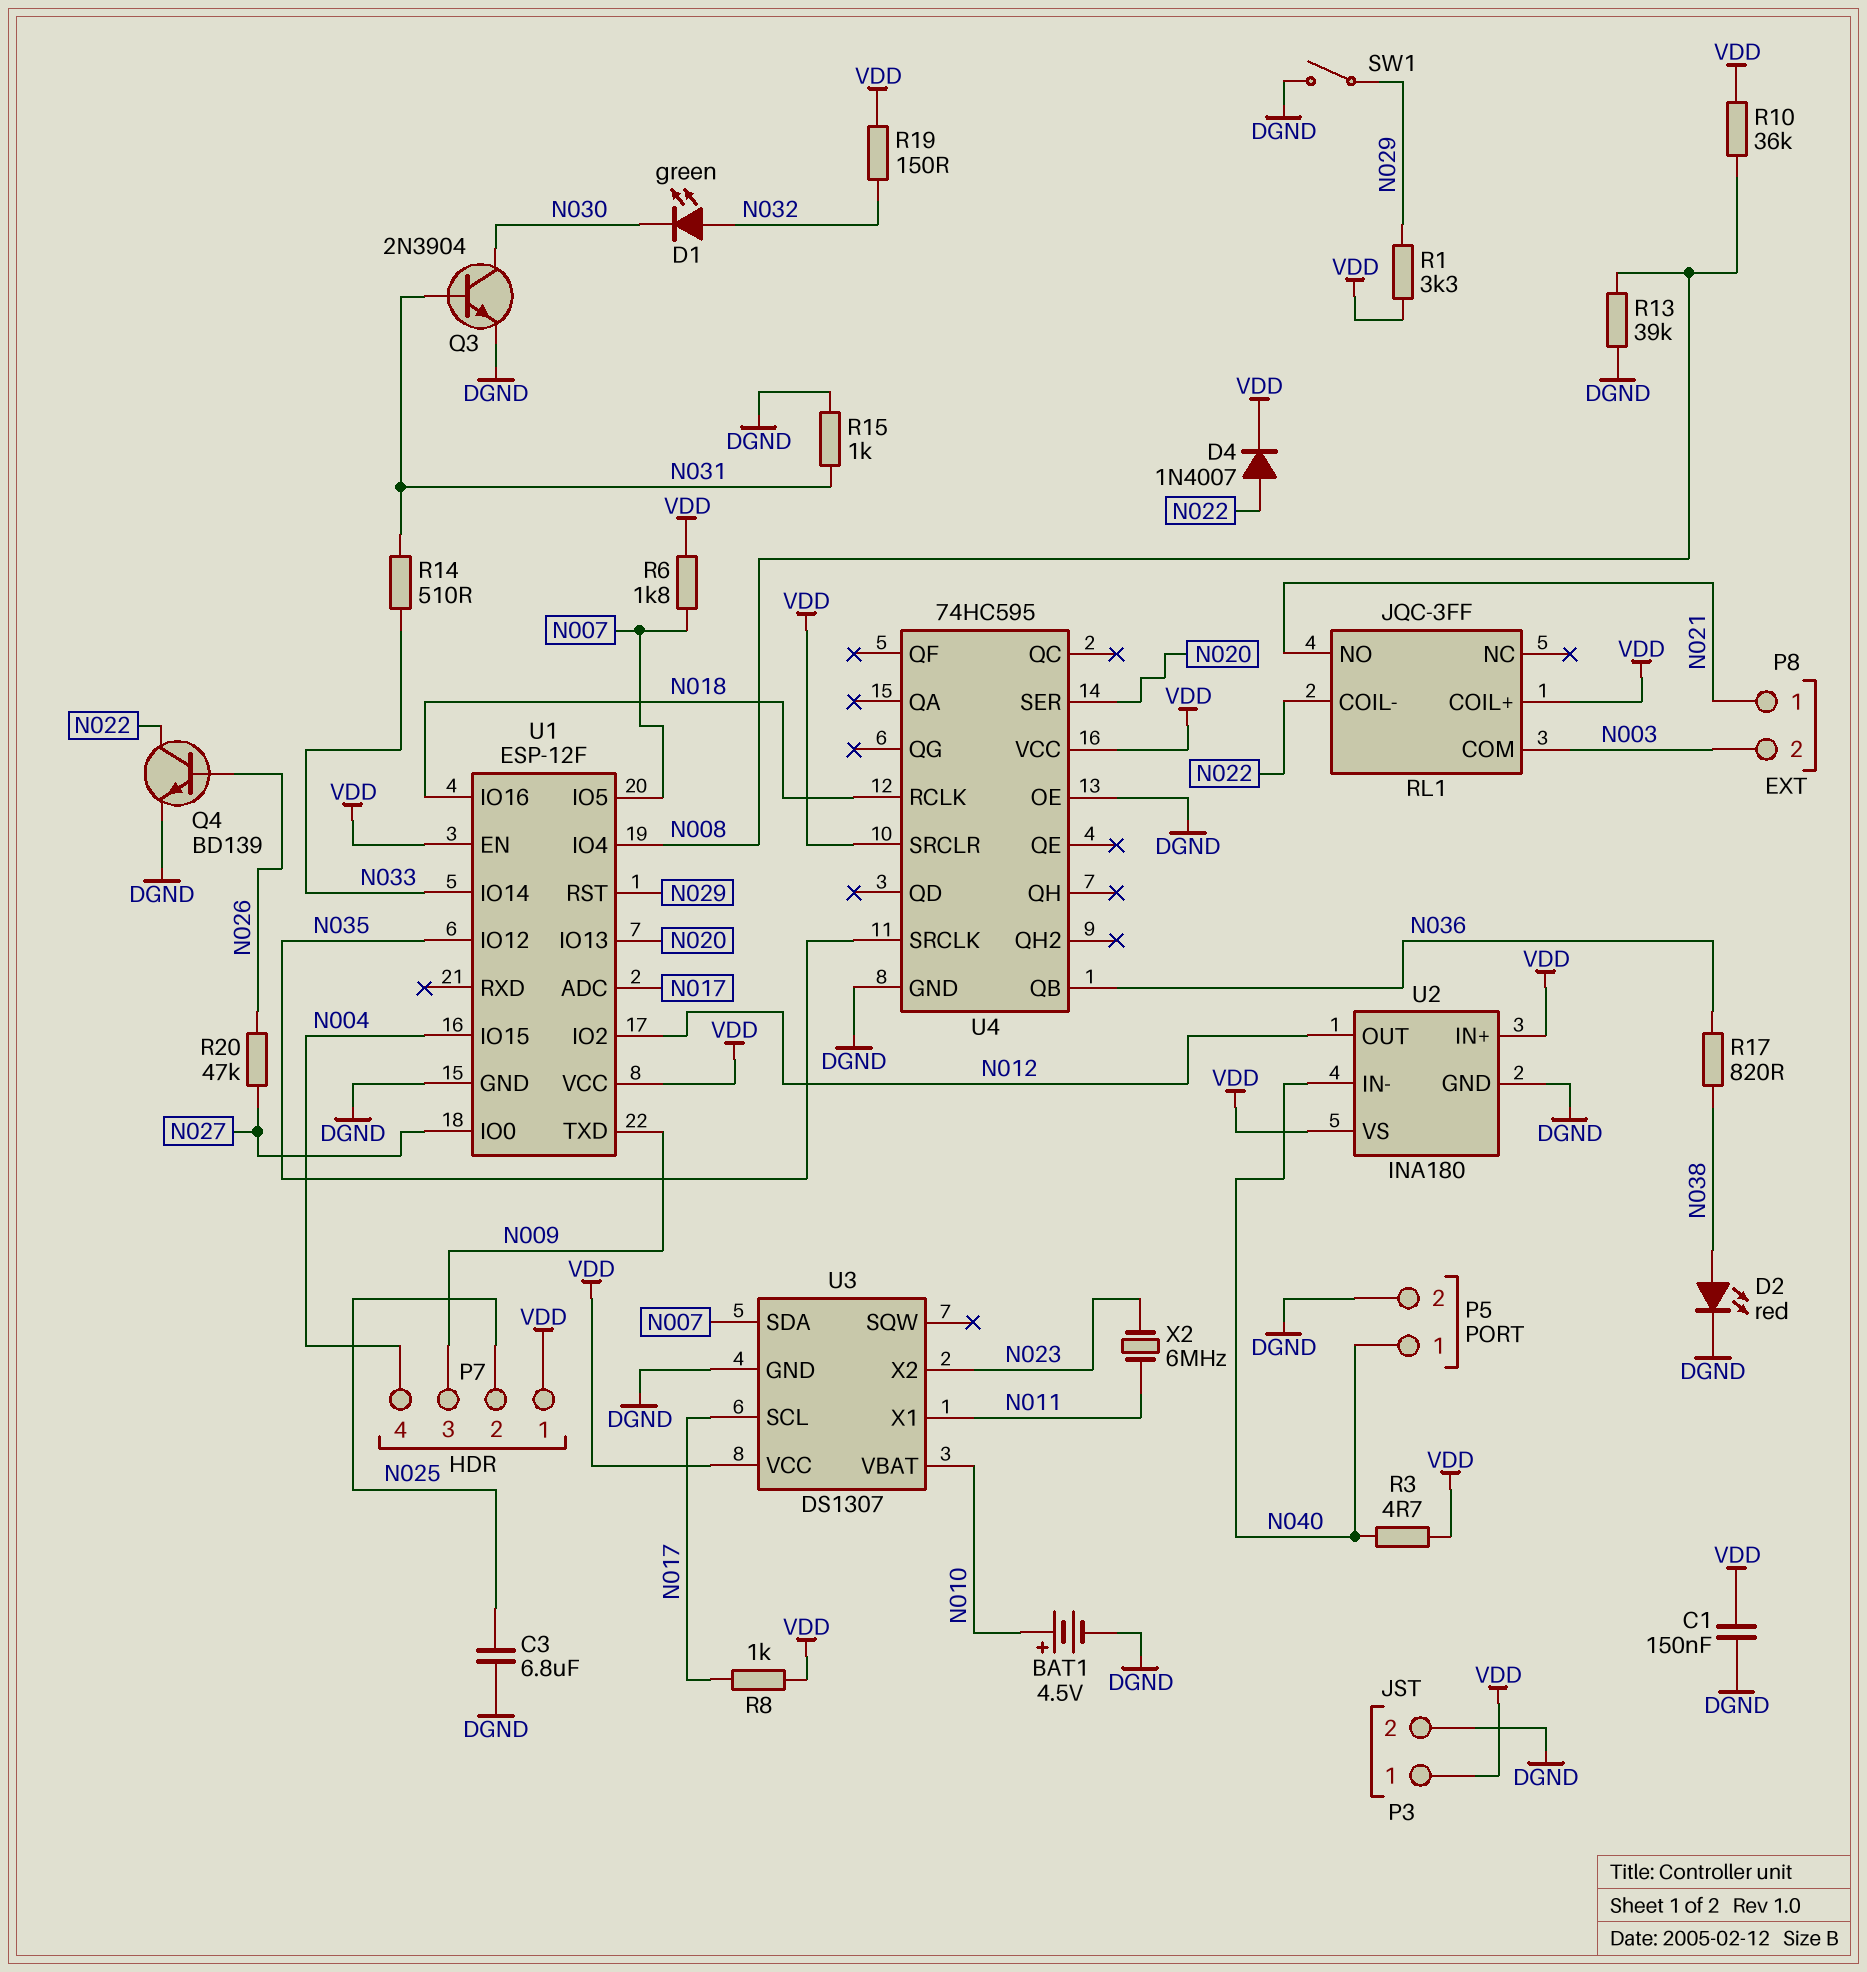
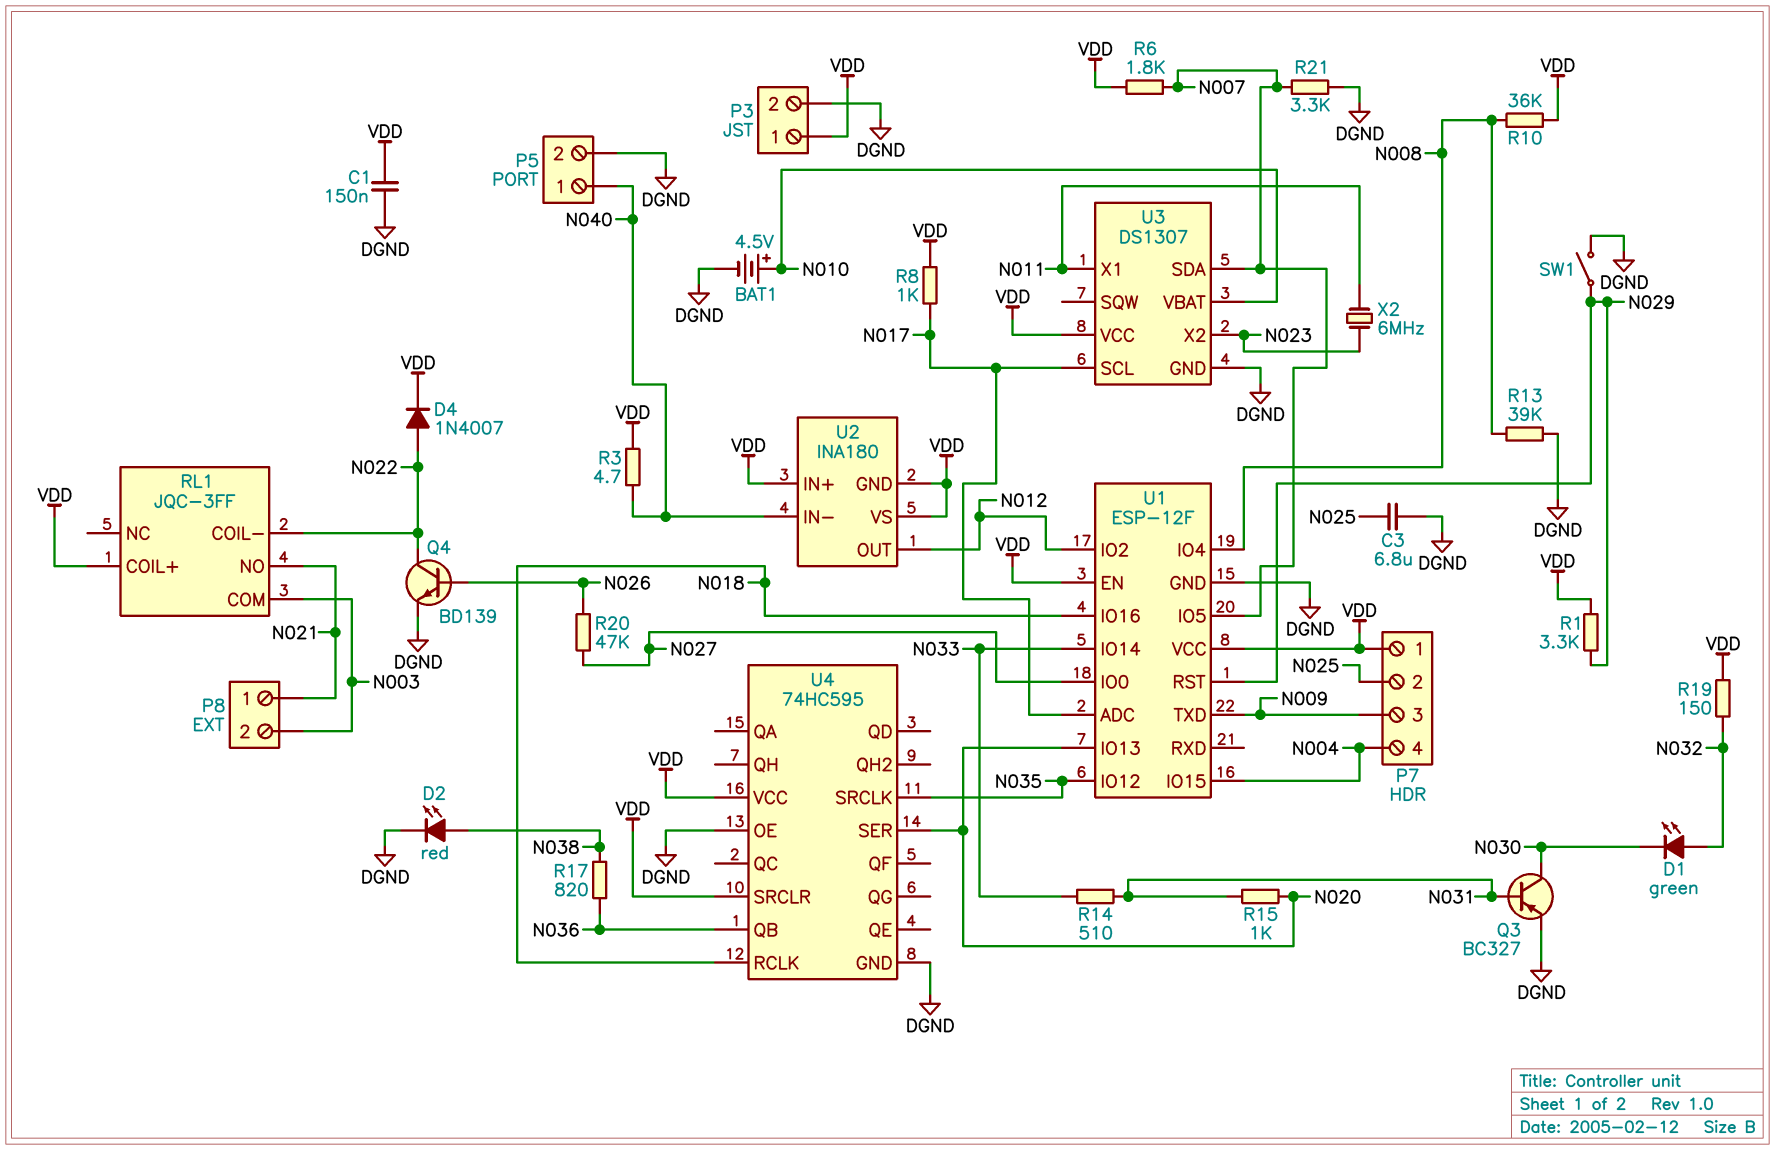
Q3: NPN 2N3904 (B N031, C N030, E DGND) -> PNP BC327 (B N031, C N030, E DGND)
R15: 1k (DGND, N031) -> 1k (N020, N031)
R21: none -> 3.3k (DGND, N007)
U2 pin GND: DGND -> VDD

